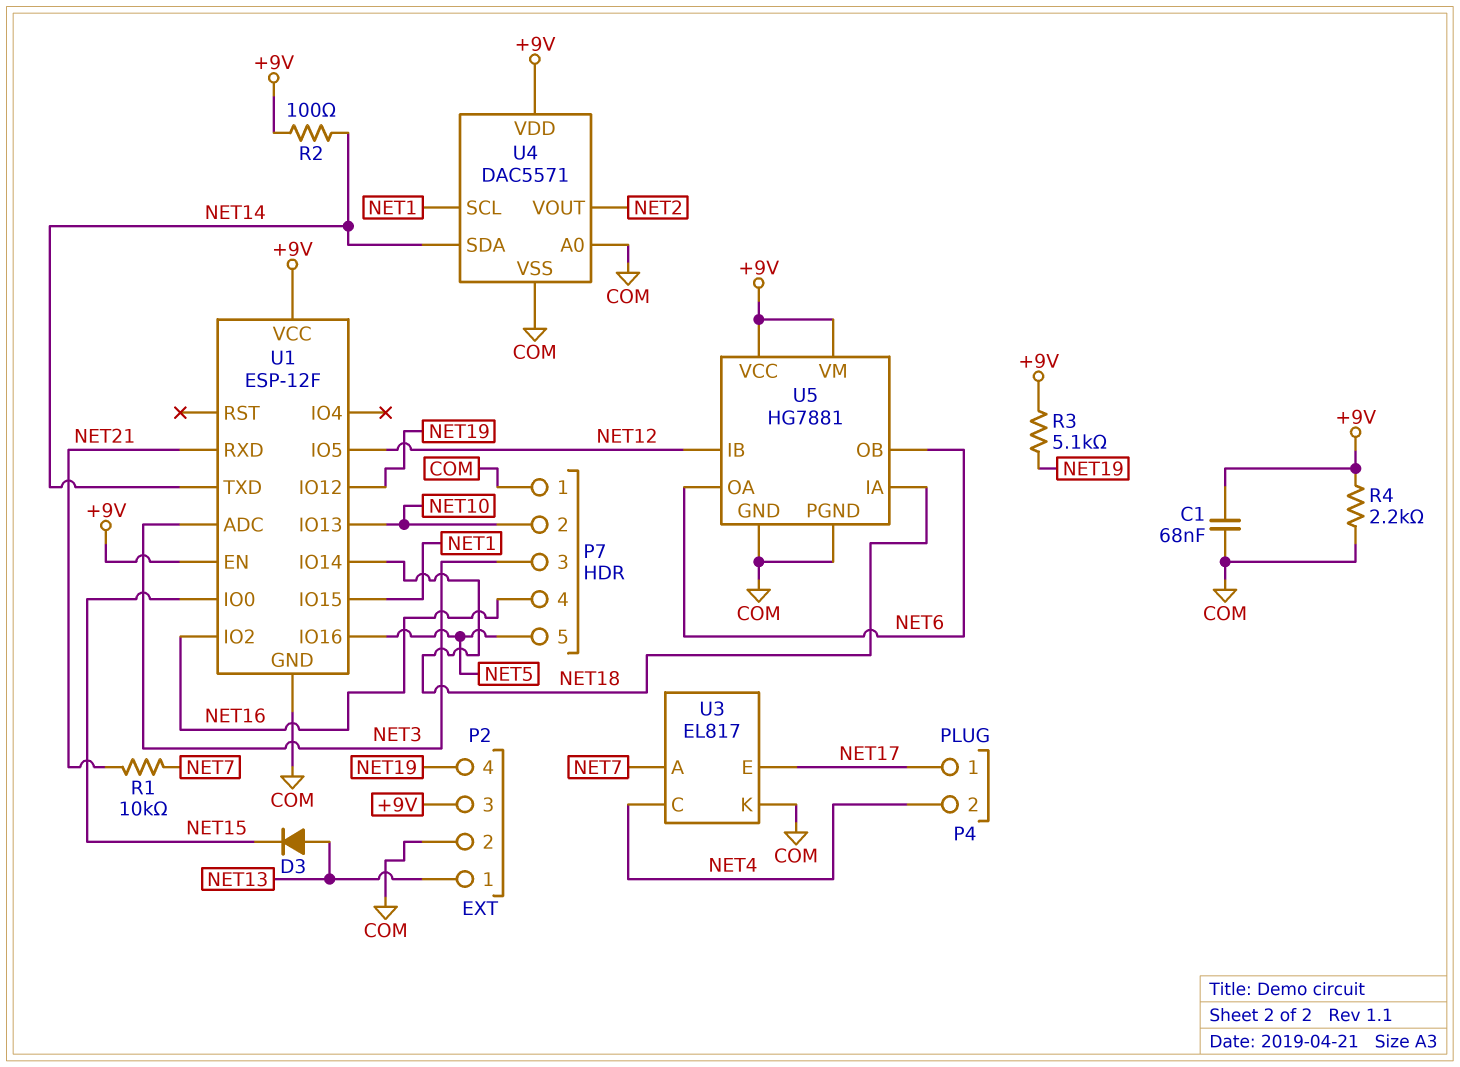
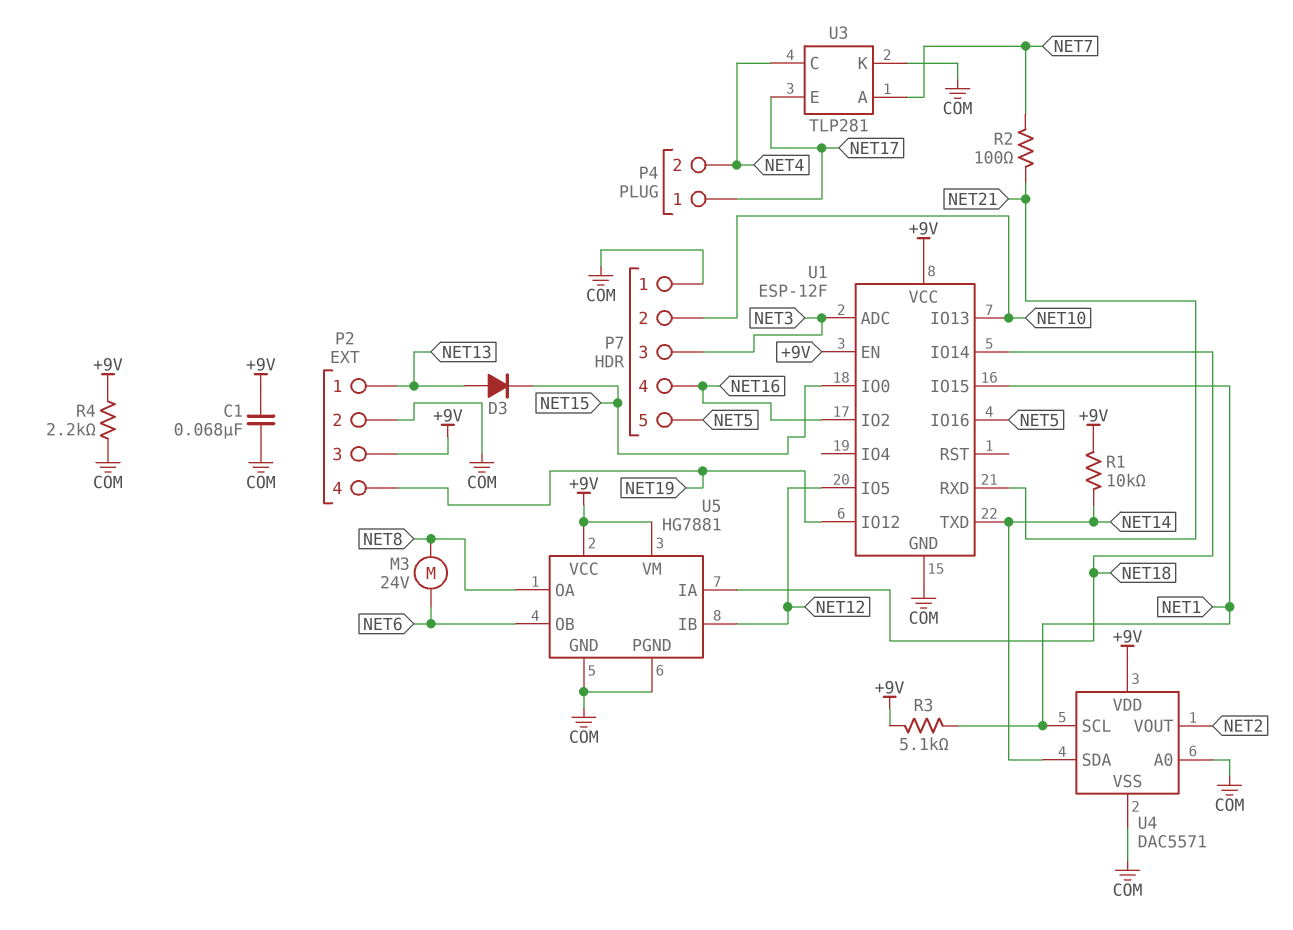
M3: none -> motor 24V (NET6, NET8)
R1: 10k (NET7, NET21) -> 10k (+9V, NET14)
R2: 100 (+9V, NET14) -> 100 (NET7, NET21)
R3: 5.1k (+9V, NET19) -> 5.1k (+9V, NET1)
U3: EL817 -> TLP281
U5 pin OA: NET6 -> NET8

